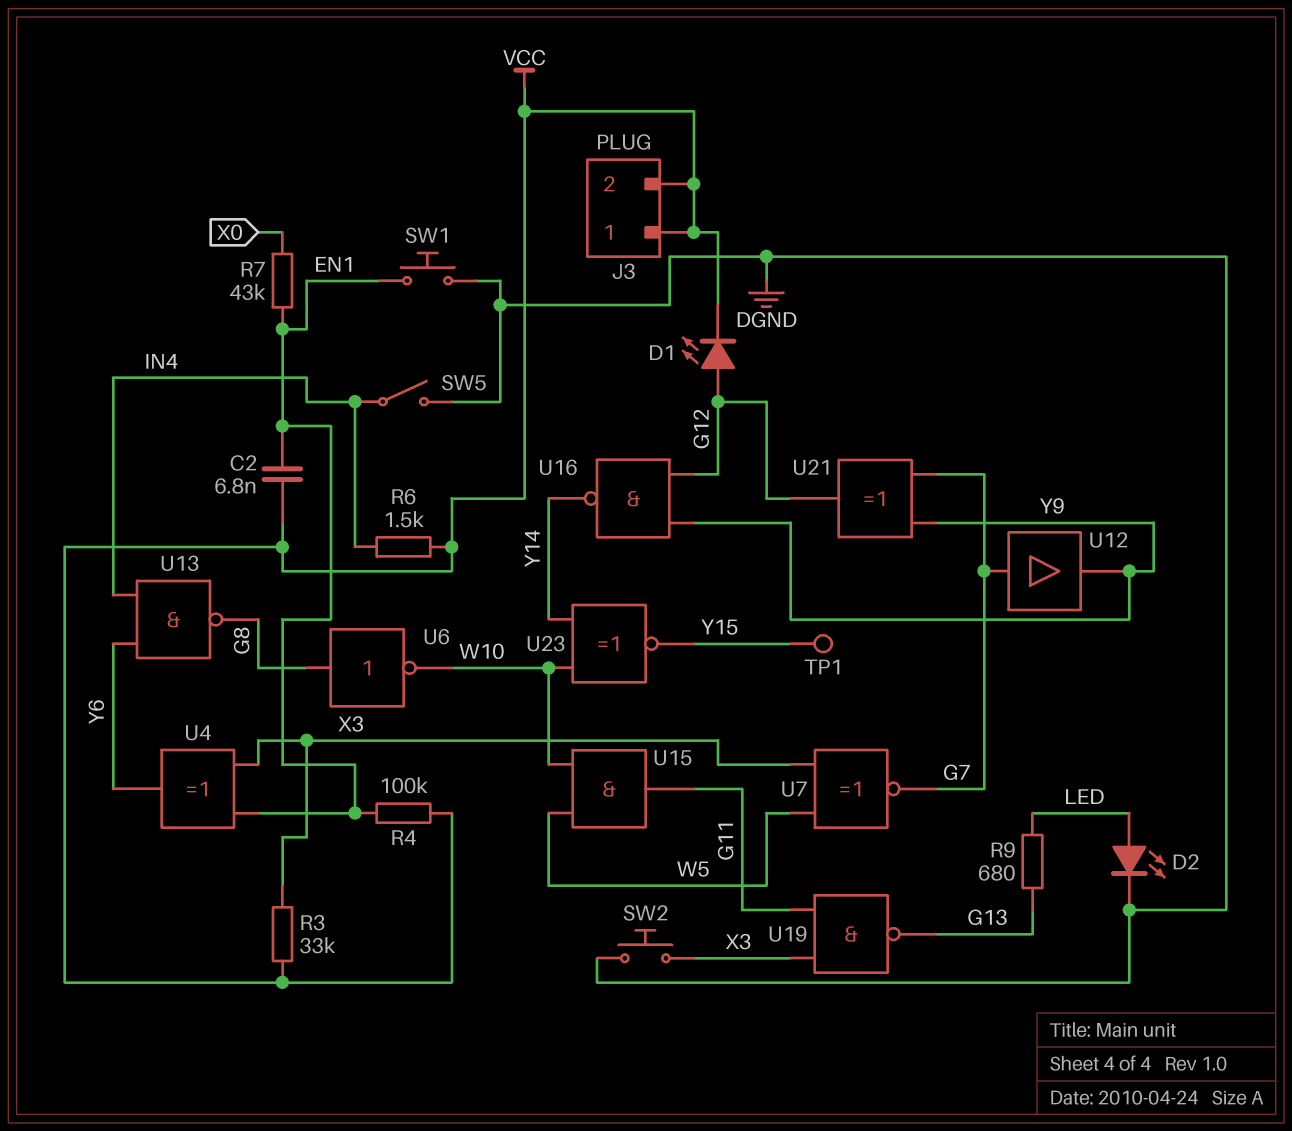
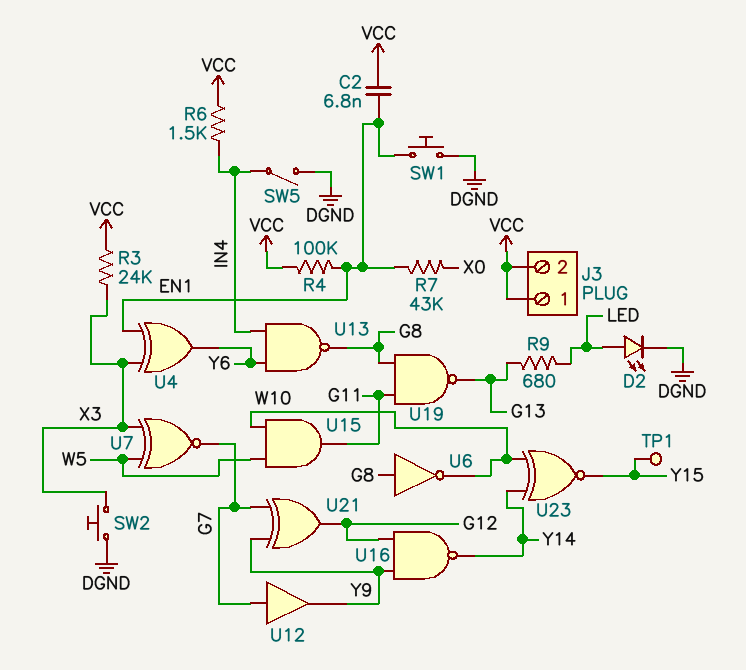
D1: LED (A G12, K VCC) -> none
R3: 33k (VCC, X3) -> 24k (VCC, X3)
U19: NAND (in G11, in X3, out G13) -> NAND (in G8, in G11, out G13)

